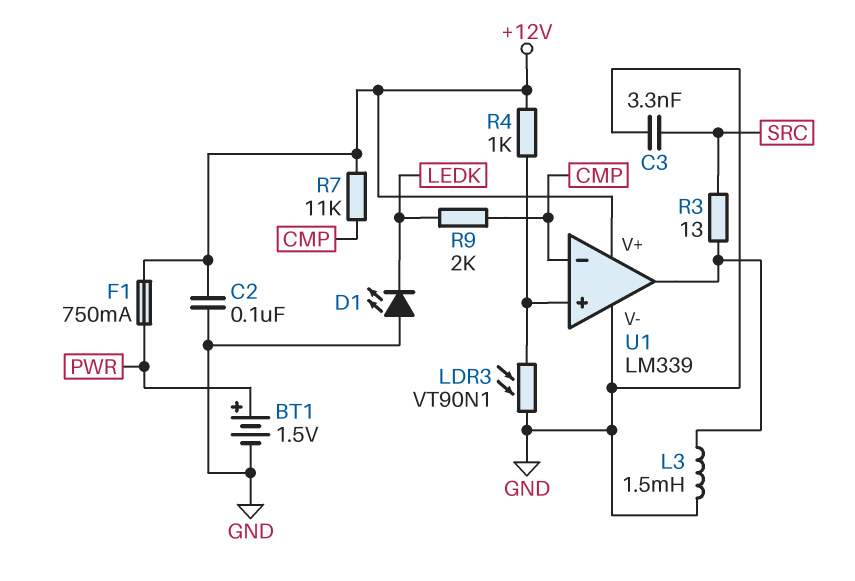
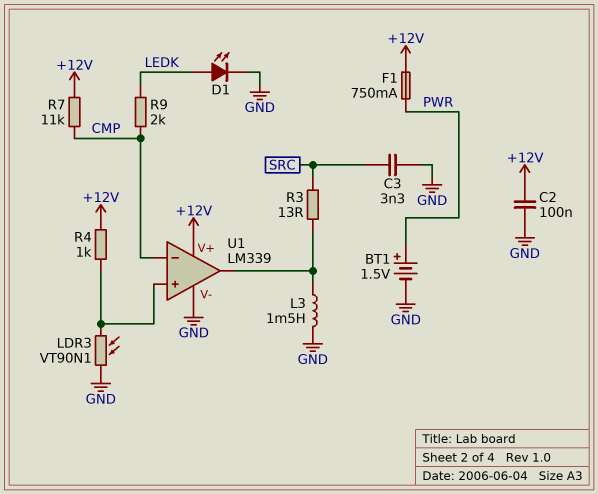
D1: LED (A GND, K LEDK) -> LED (A LEDK, K GND)

